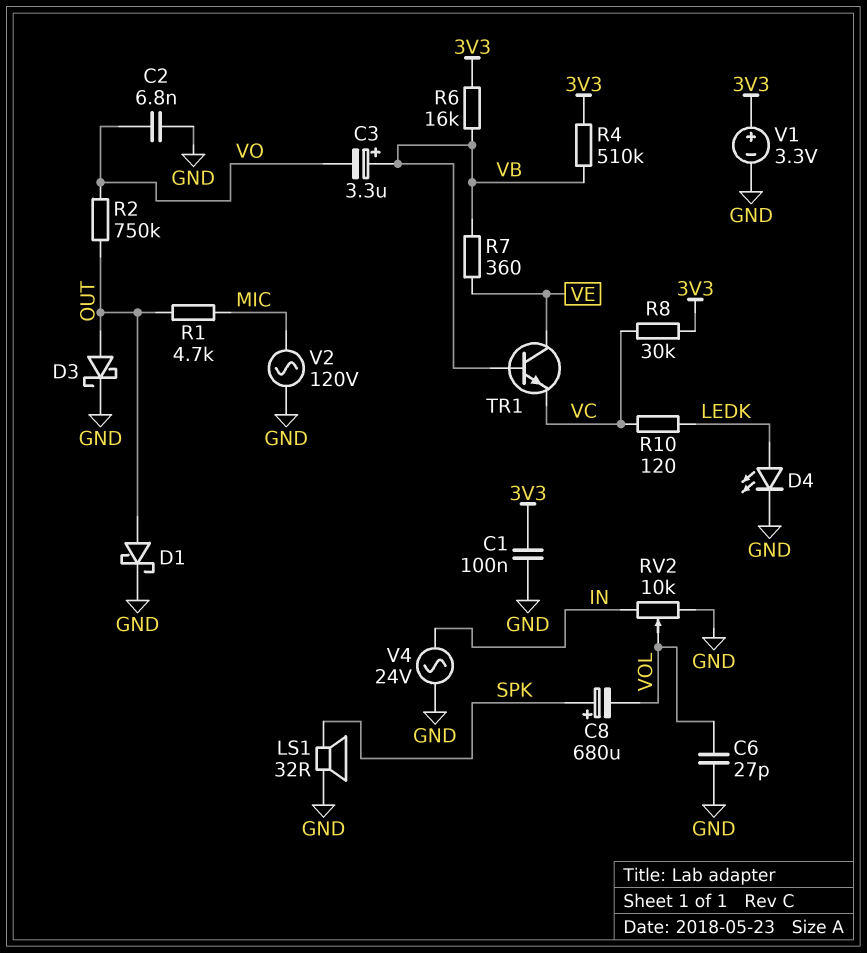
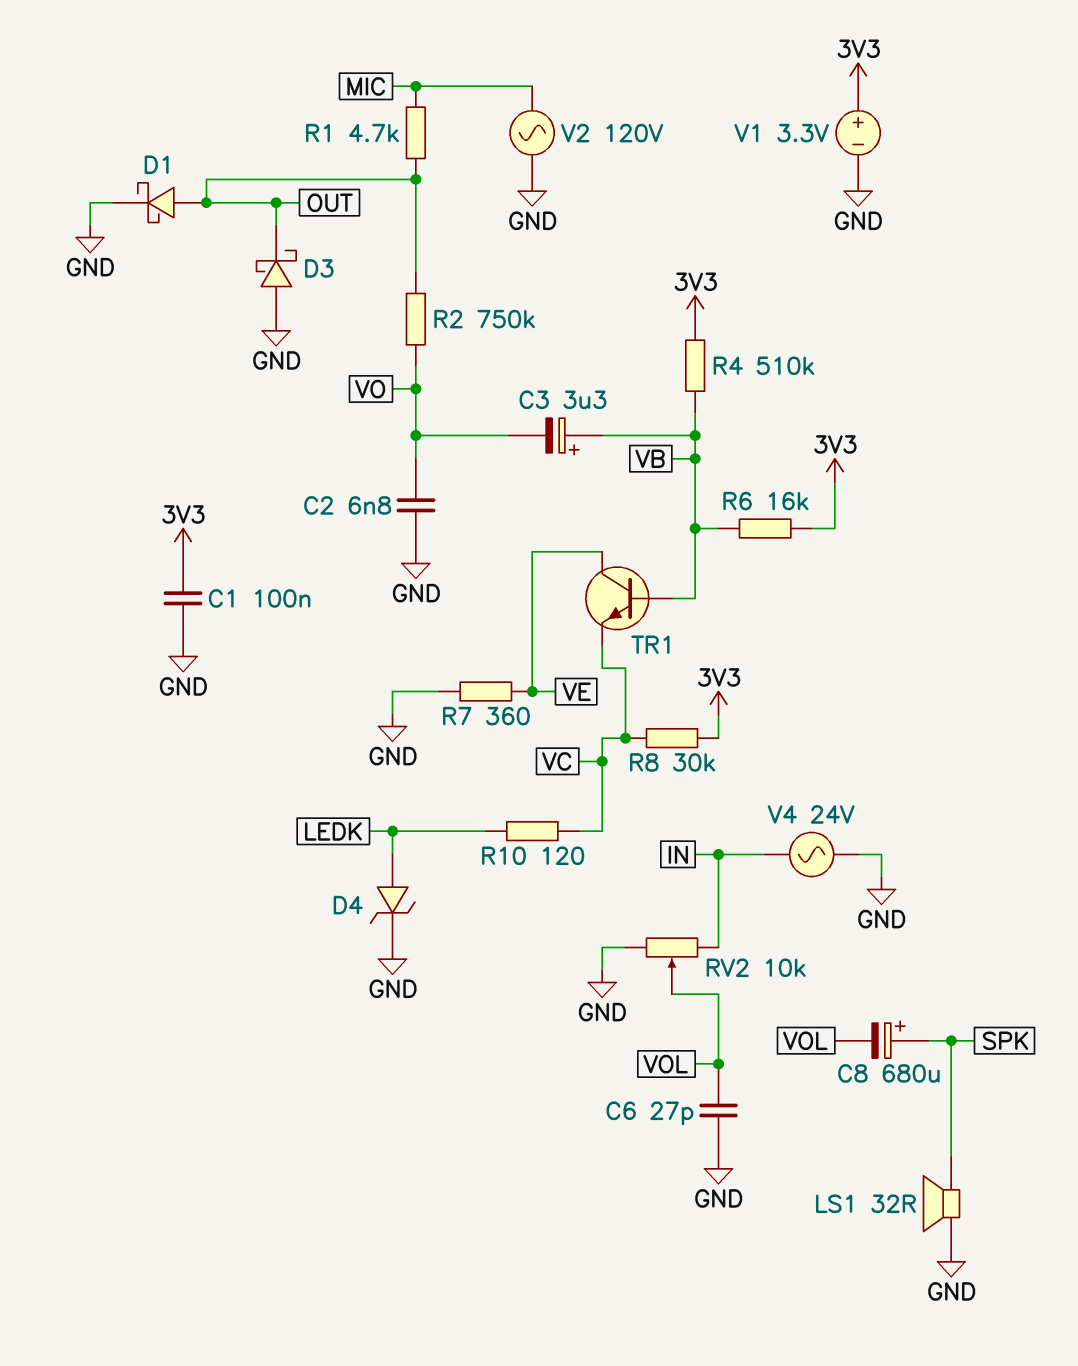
D3: schottky (A OUT, K GND) -> schottky (A GND, K OUT)
D4: LED (A LEDK, K GND) -> zener (A LEDK, K GND)
R7: 360 (VB, VE) -> 360 (GND, VE)

